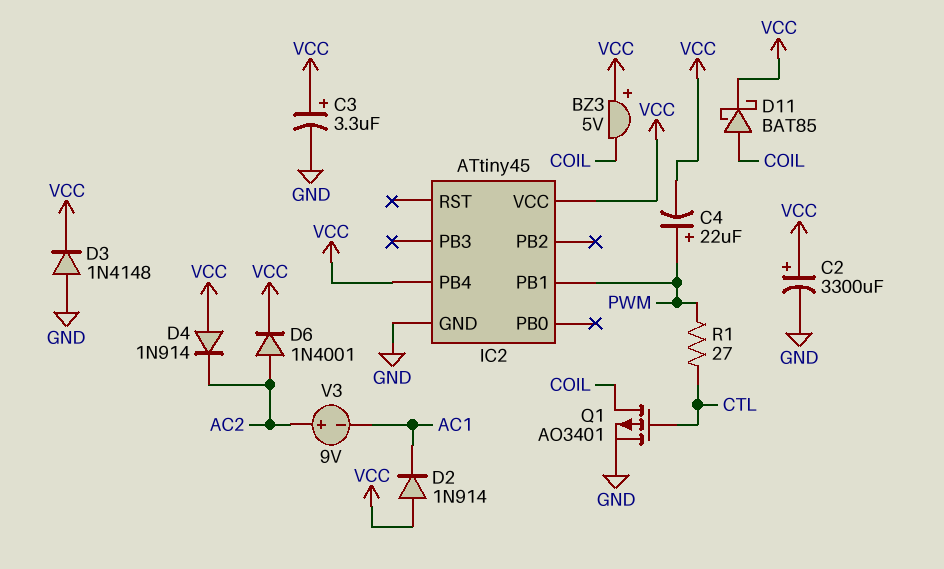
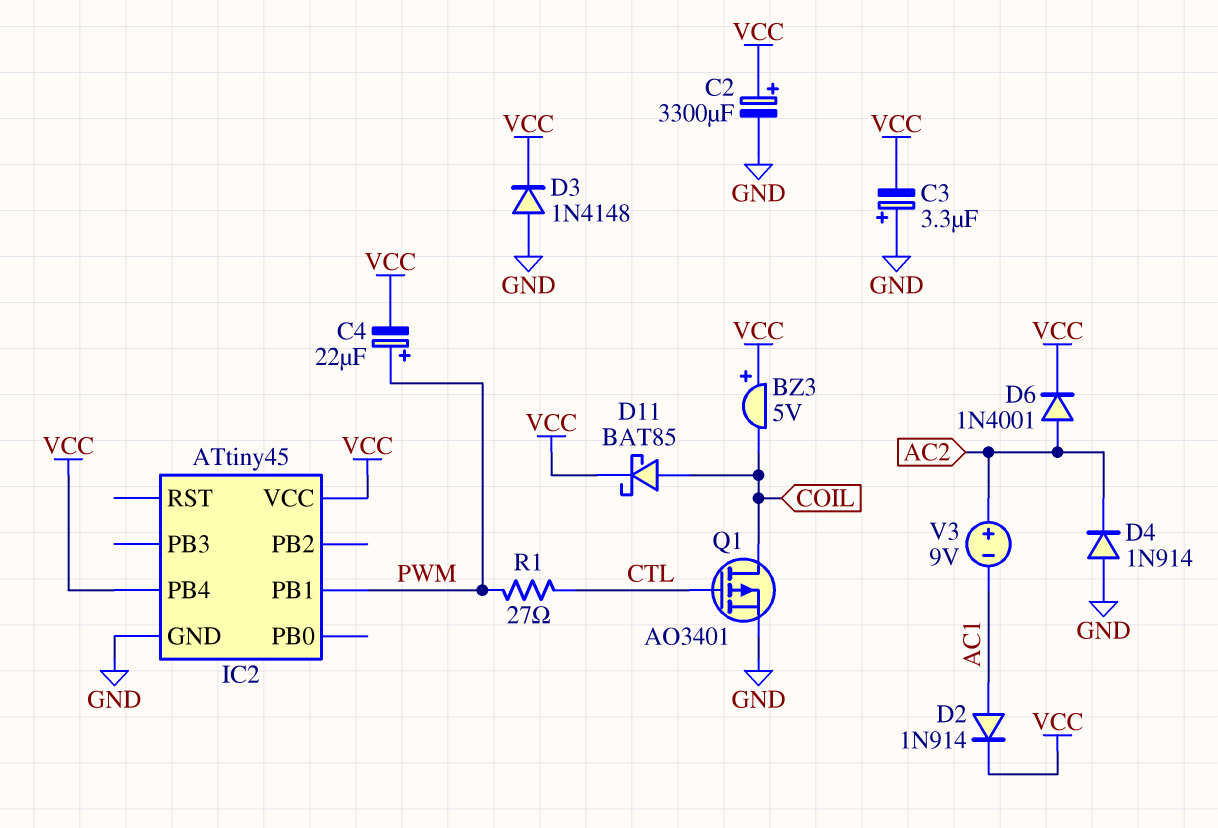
C3: 3.3uF (plus VCC, minus GND) -> 3.3uF (plus GND, minus VCC)
D2: diode 1N914 (A VCC, K AC1) -> diode 1N914 (A AC1, K VCC)
D4: diode 1N914 (A VCC, K AC2) -> diode 1N914 (A GND, K AC2)

